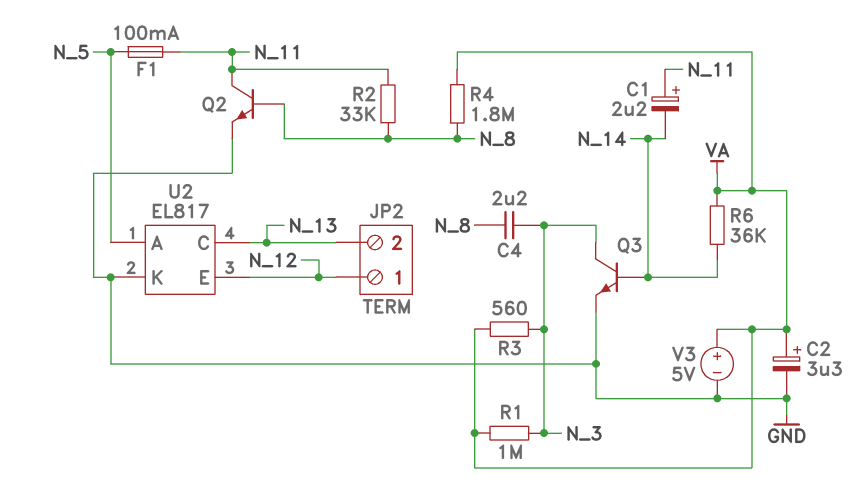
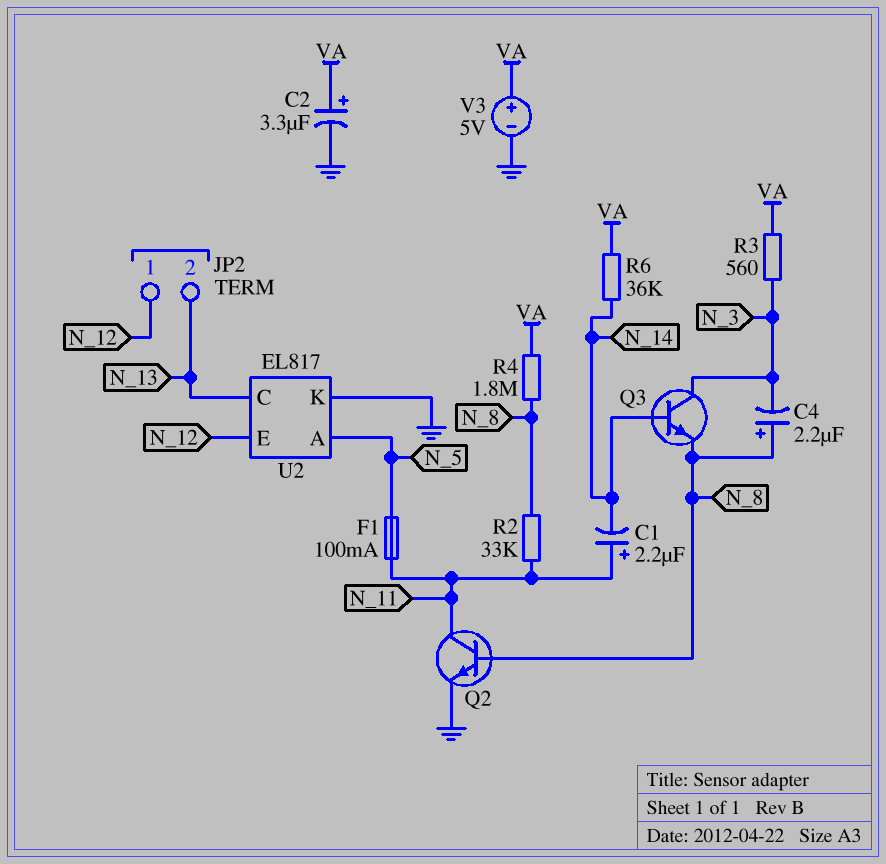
C4: 2.2uF (N_3, N_8) -> 2.2uF (plus N_8, minus N_3)
Q3: NPN (B N_14, C N_3, E GND) -> NPN (B N_14, C N_3, E N_8)
R1: 1M (N_3, VA) -> none

